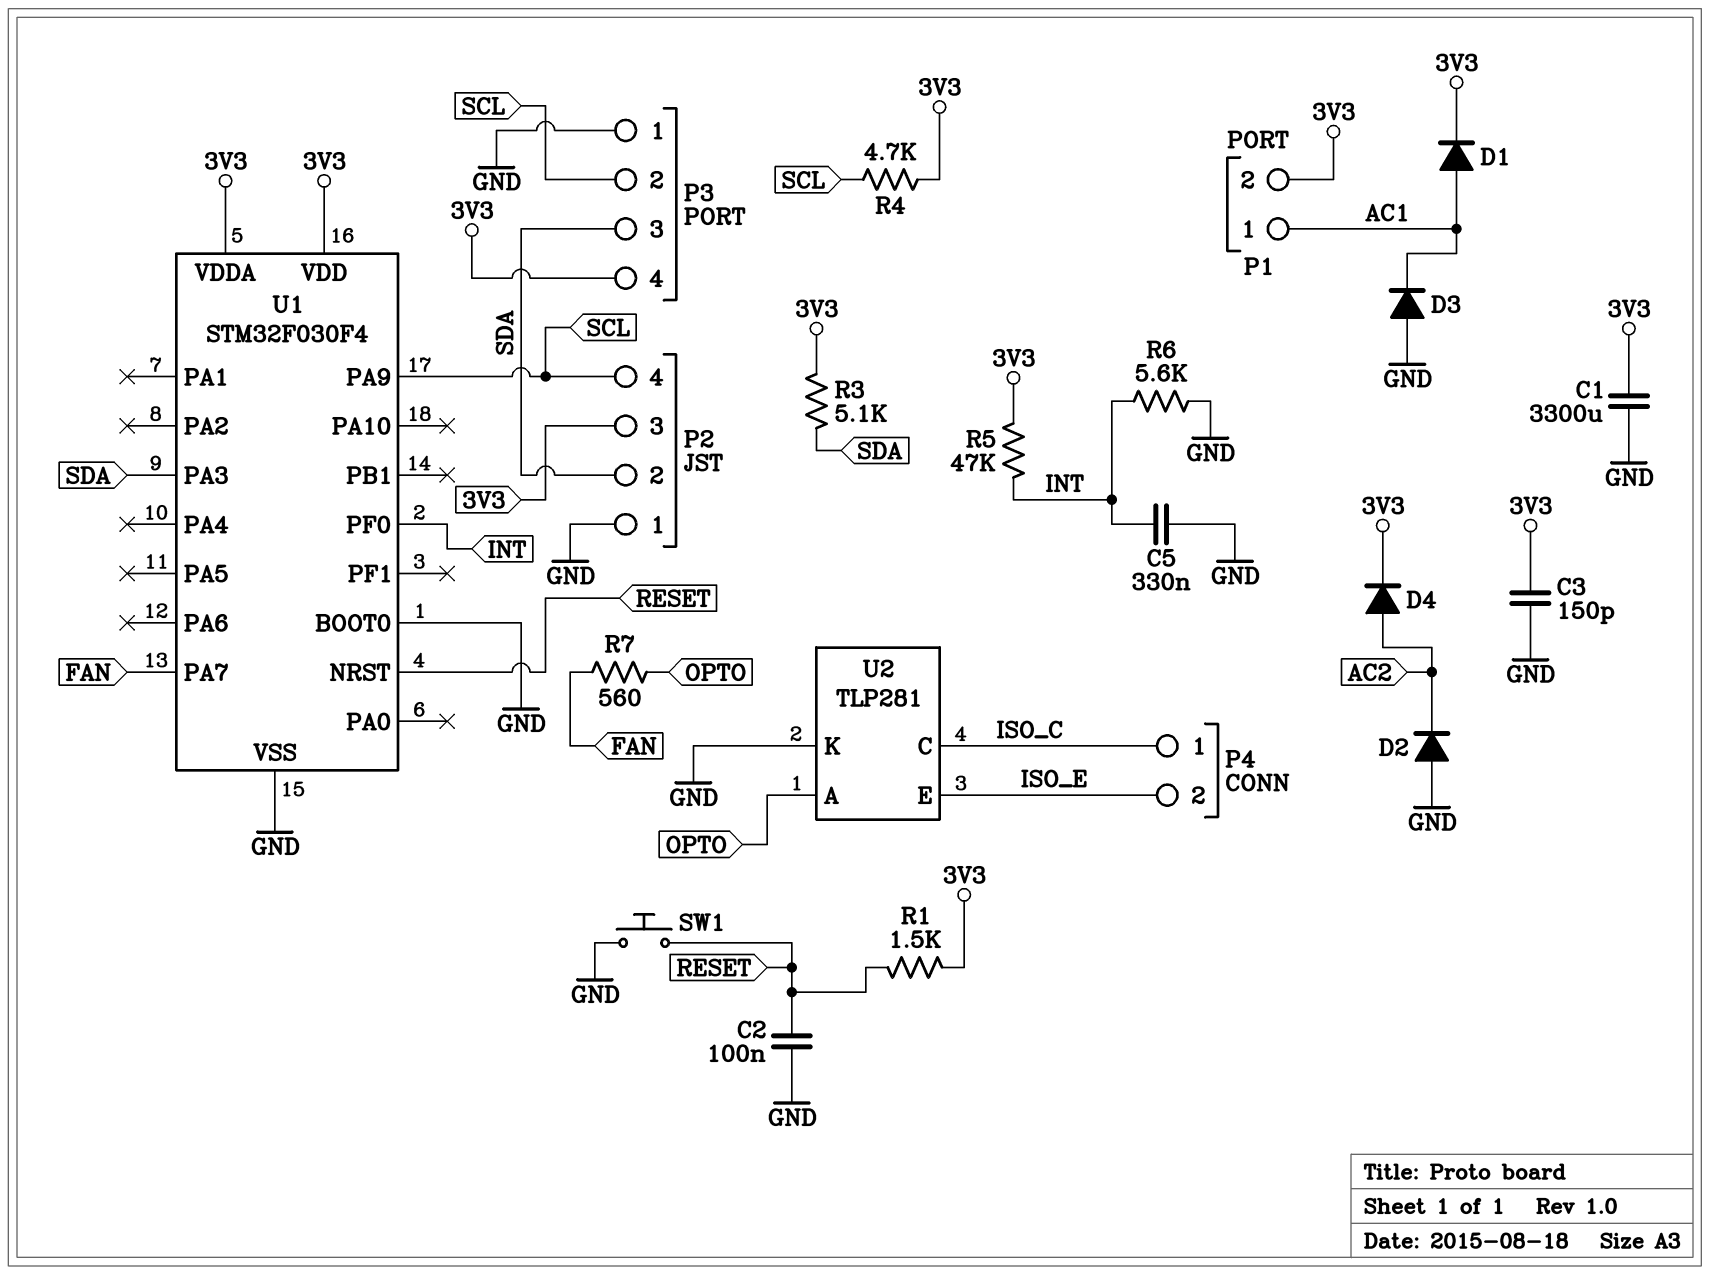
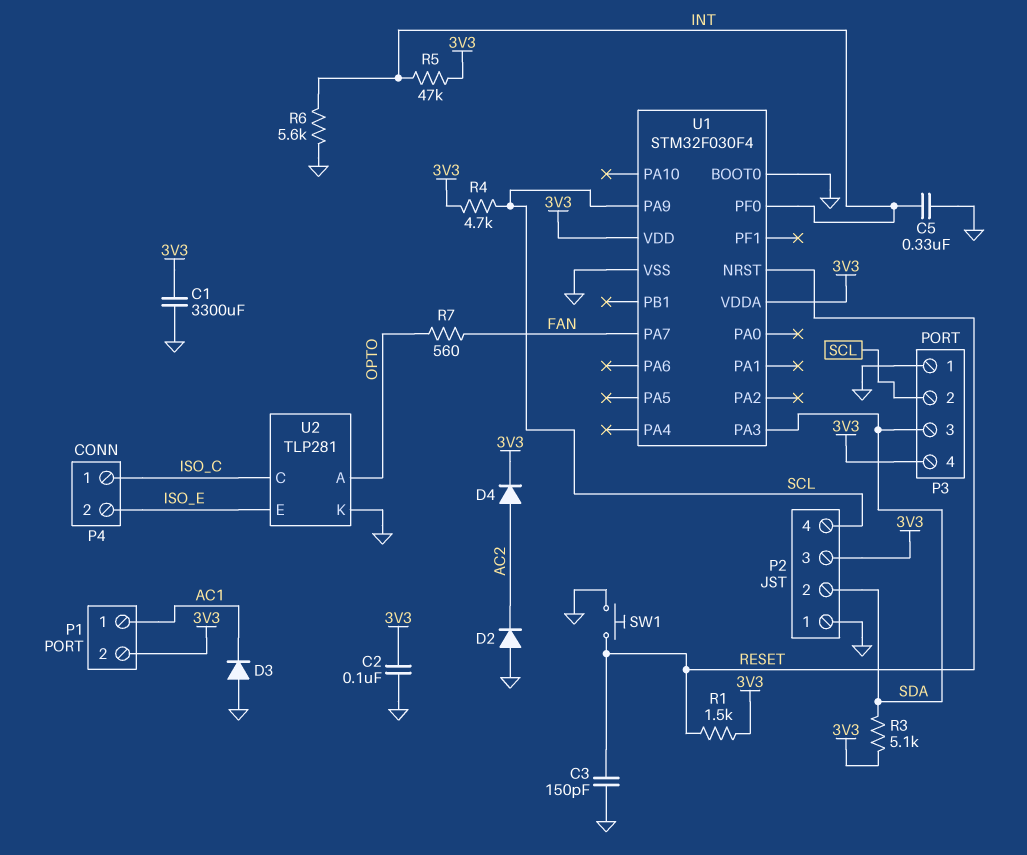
C2: 100nF (GND, RESET) -> 100nF (3V3, GND)
C3: 150pF (3V3, GND) -> 150pF (GND, RESET)
D1: diode (A AC1, K 3V3) -> none

